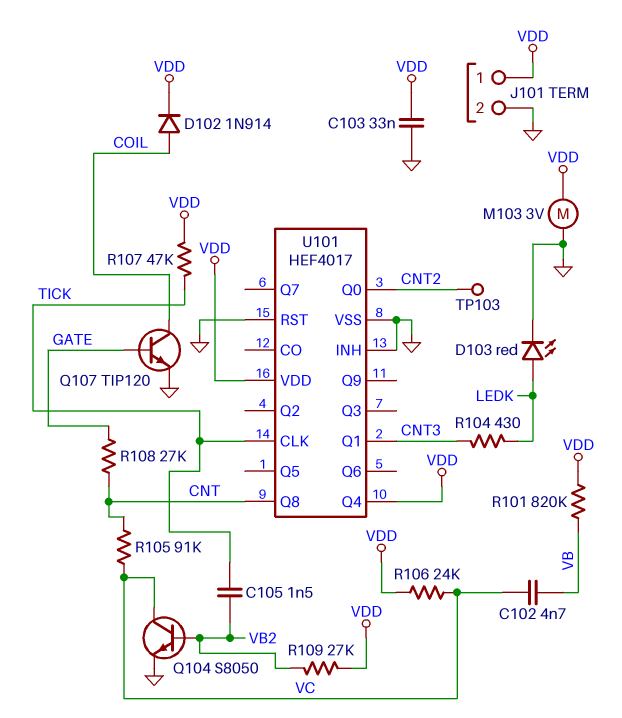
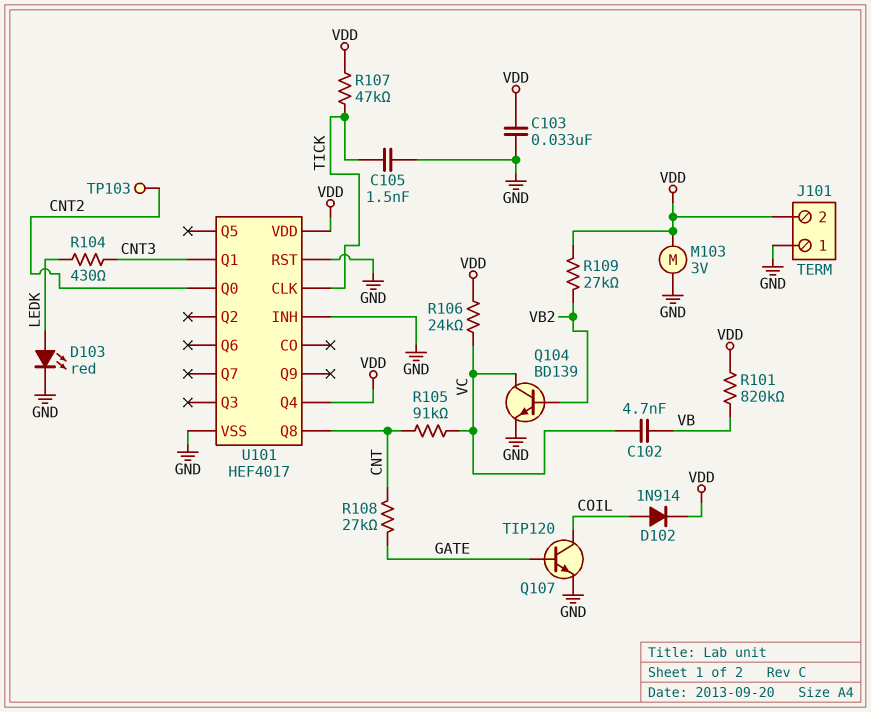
C105: 1.5nF (TICK, VB2) -> 1.5nF (GND, TICK)
J101 pin 1: VDD -> GND
J101 pin 2: GND -> VDD
Q104: NPN S8050 (B VB2, C VC, E GND) -> NPN BD139 (B VB2, C VC, E GND)

